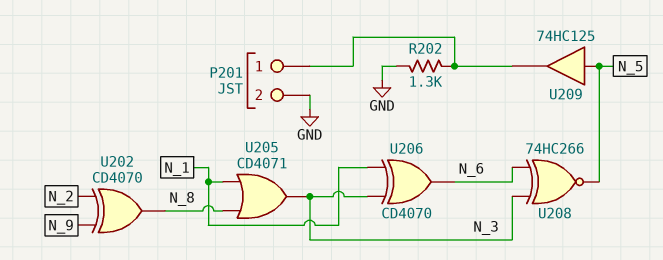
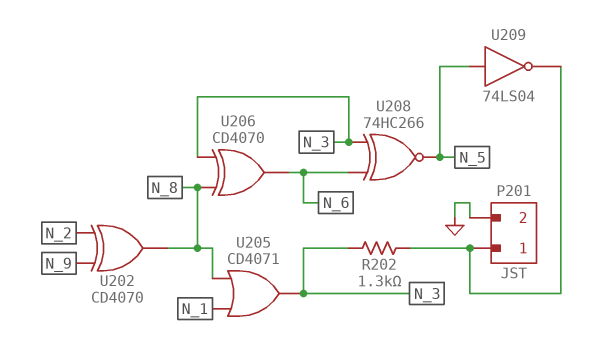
R202: 1.3k (GND, P201/1) -> 1.3k (N_3, P201/1)
U206: XOR CD4070 (in N_1, in N_3, out N_6) -> XOR CD4070 (in N_3, in N_8, out N_6)
U209: buffer 74HC125 (in N_5, out P201/1) -> NOT 74LS04 (in N_5, out P201/1)

